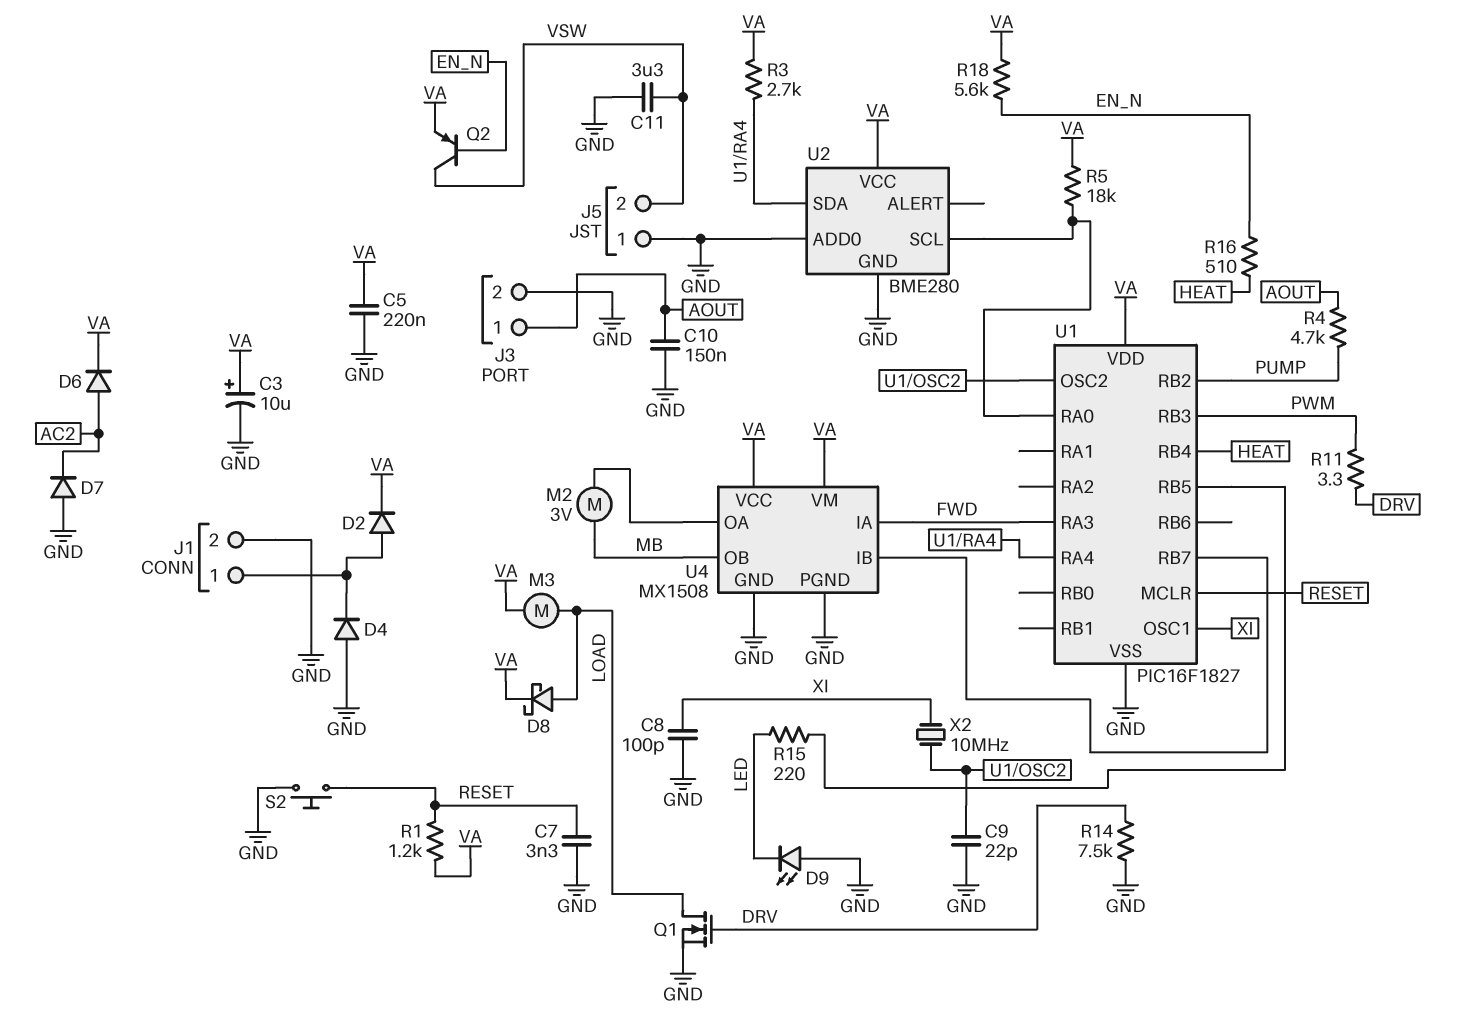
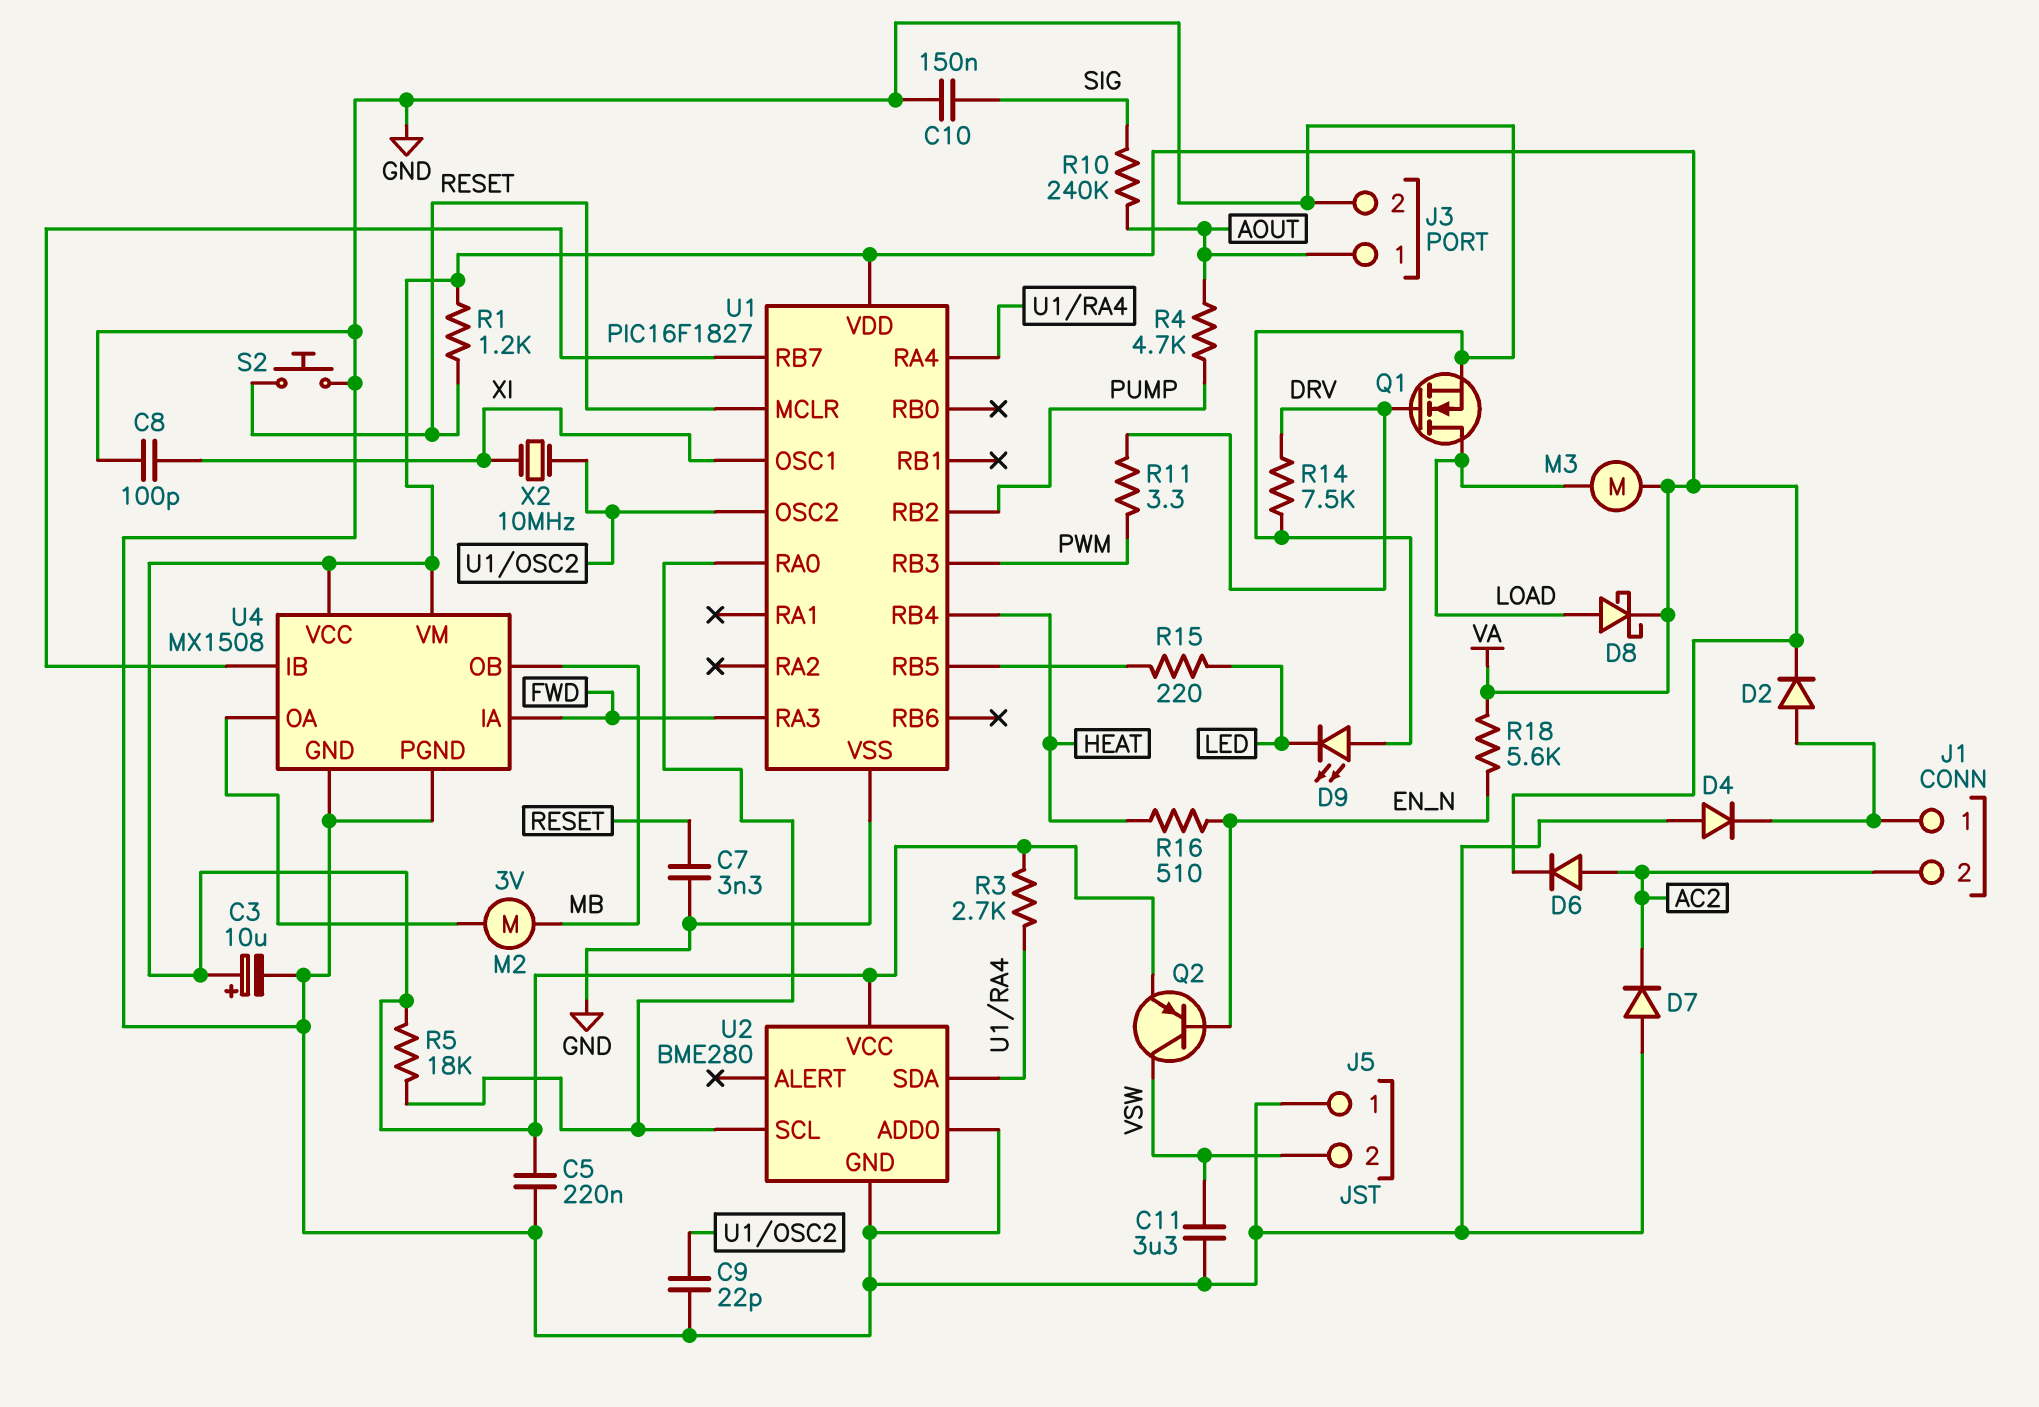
C10: 150nF (AOUT, GND) -> 150nF (GND, SIG)
J1 pin 2: GND -> AC2
R10: none -> 240k (AOUT, SIG)

